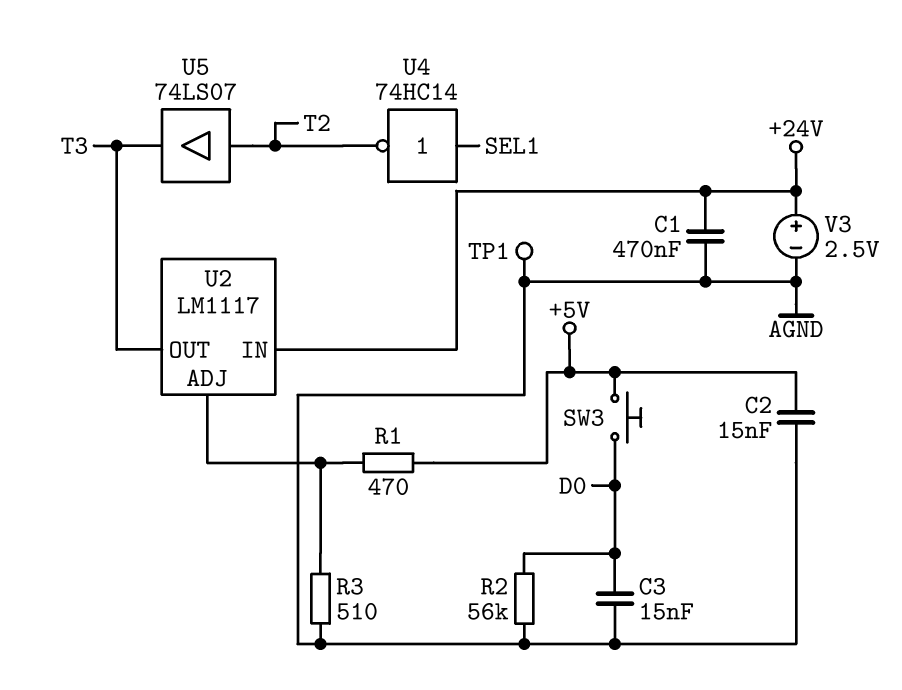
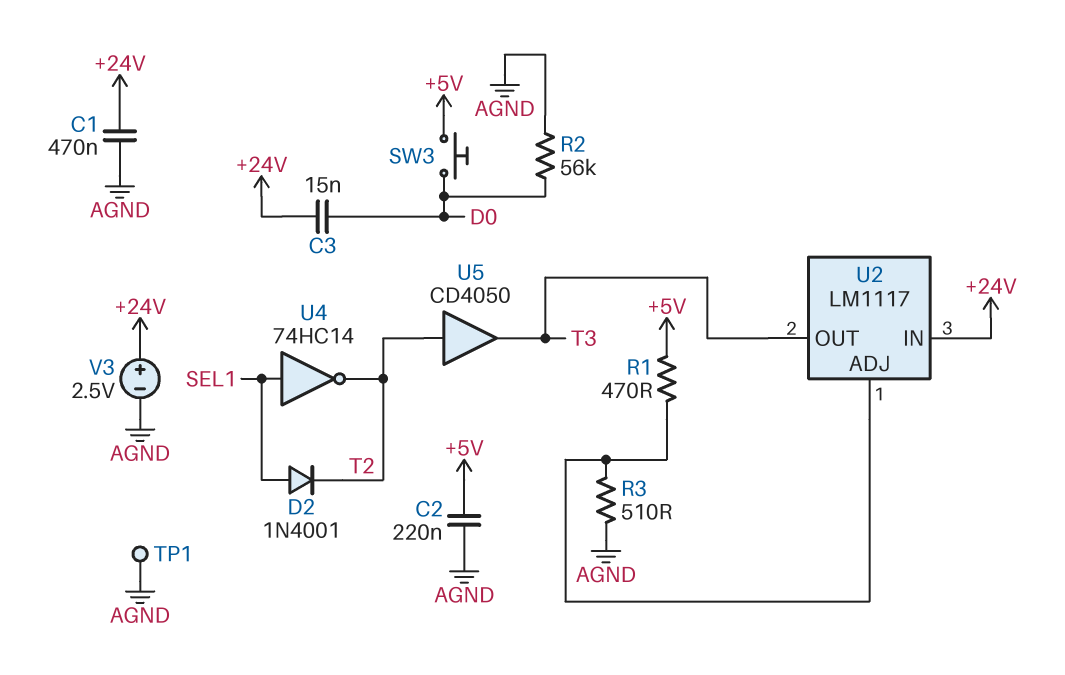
C2: 15nF (+5V, AGND) -> 220nF (+5V, AGND)
C3: 15nF (AGND, D0) -> 15nF (+24V, D0)
D2: none -> diode 1N4001 (A SEL1, K T2)
U5: buffer 74LS07 (in T2, out T3) -> buffer CD4050 (in T2, out T3)

